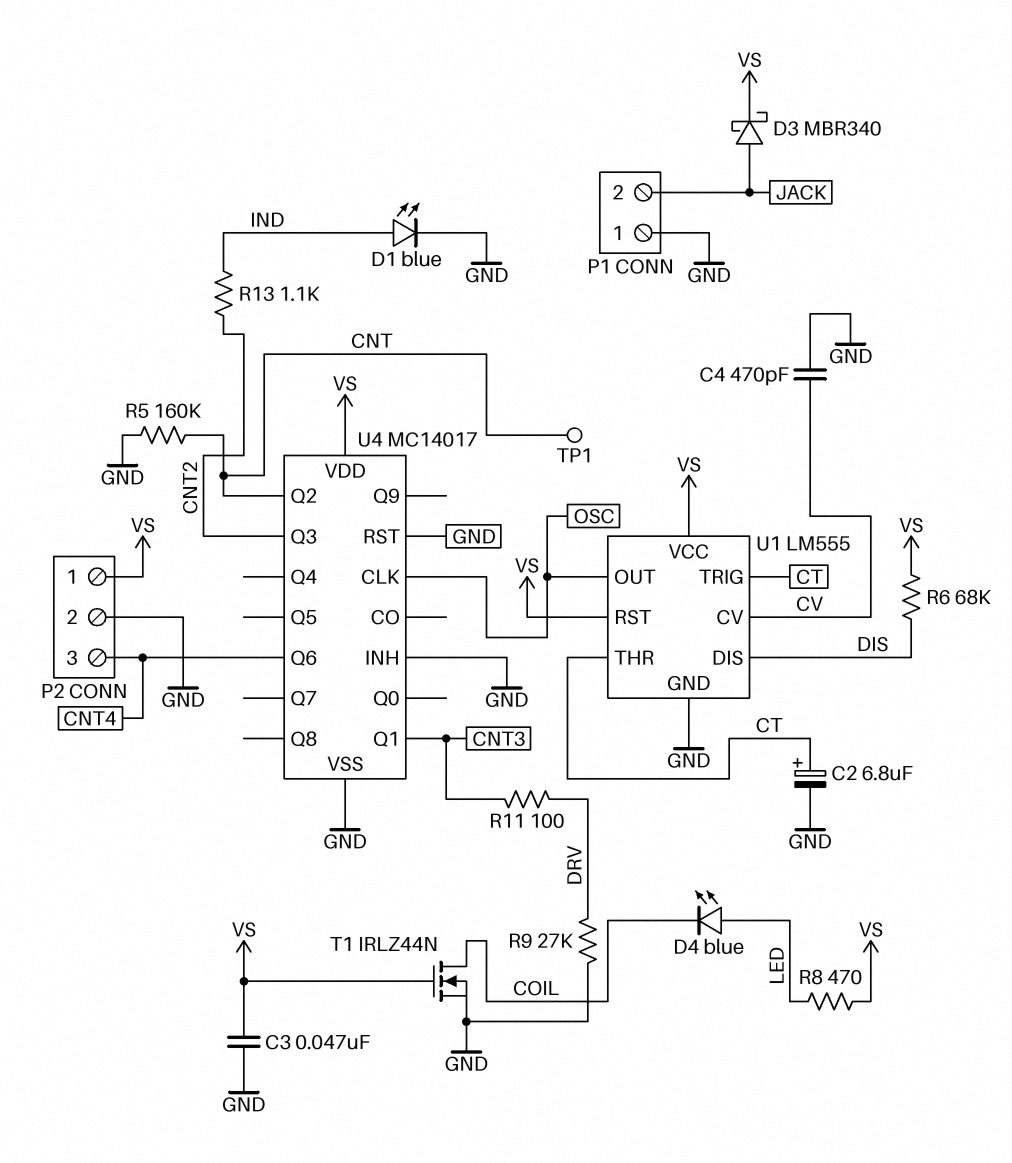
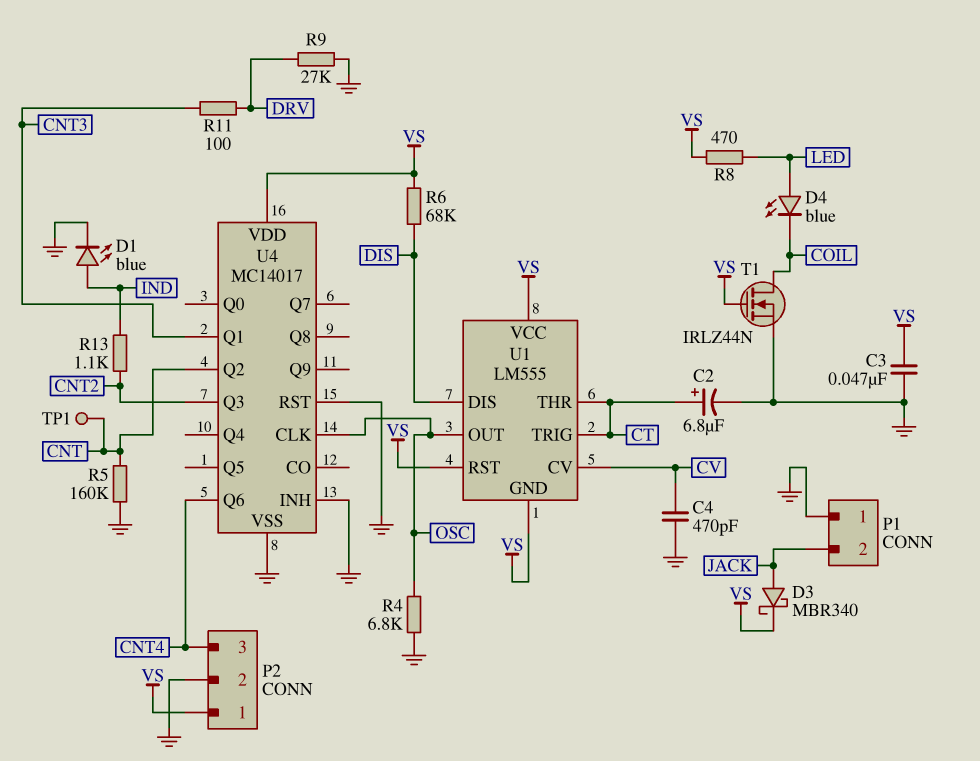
R4: none -> 6.8k (GND, OSC)
U1 pin GND: GND -> VS

